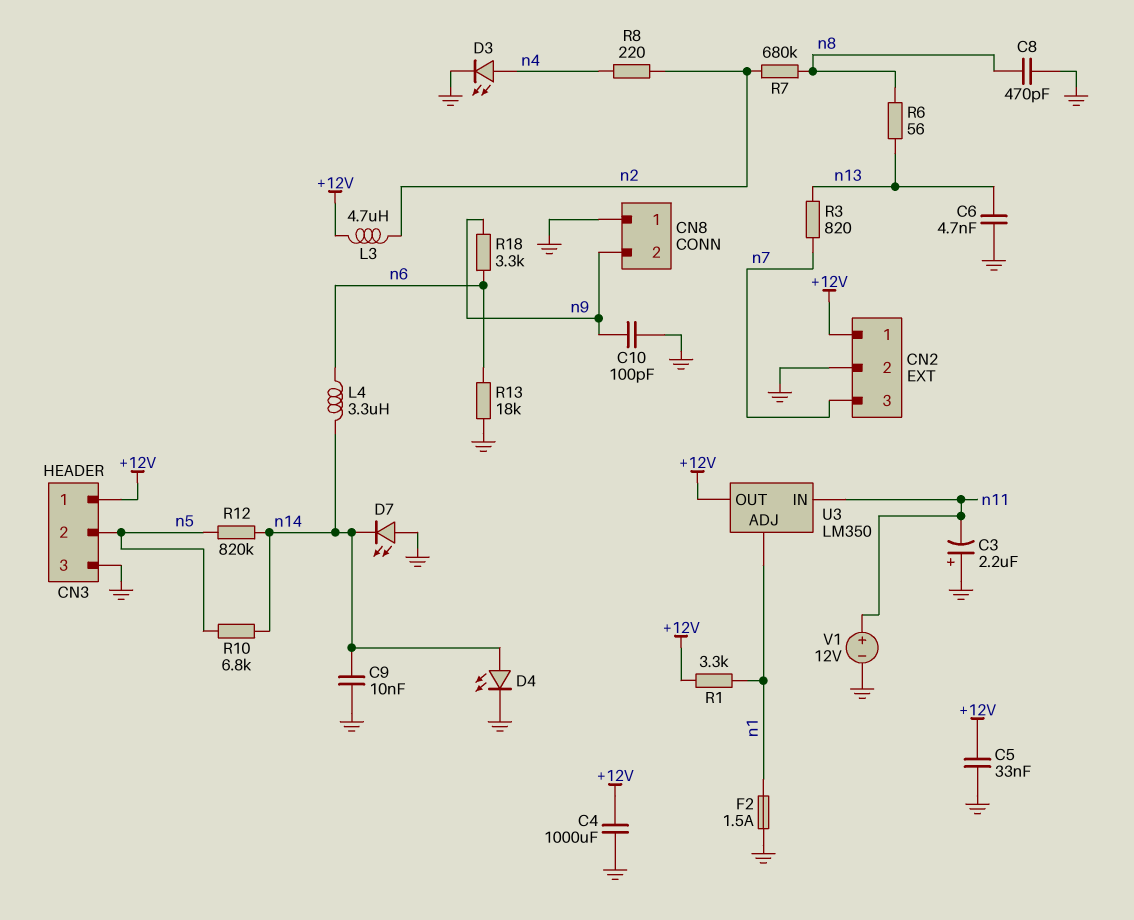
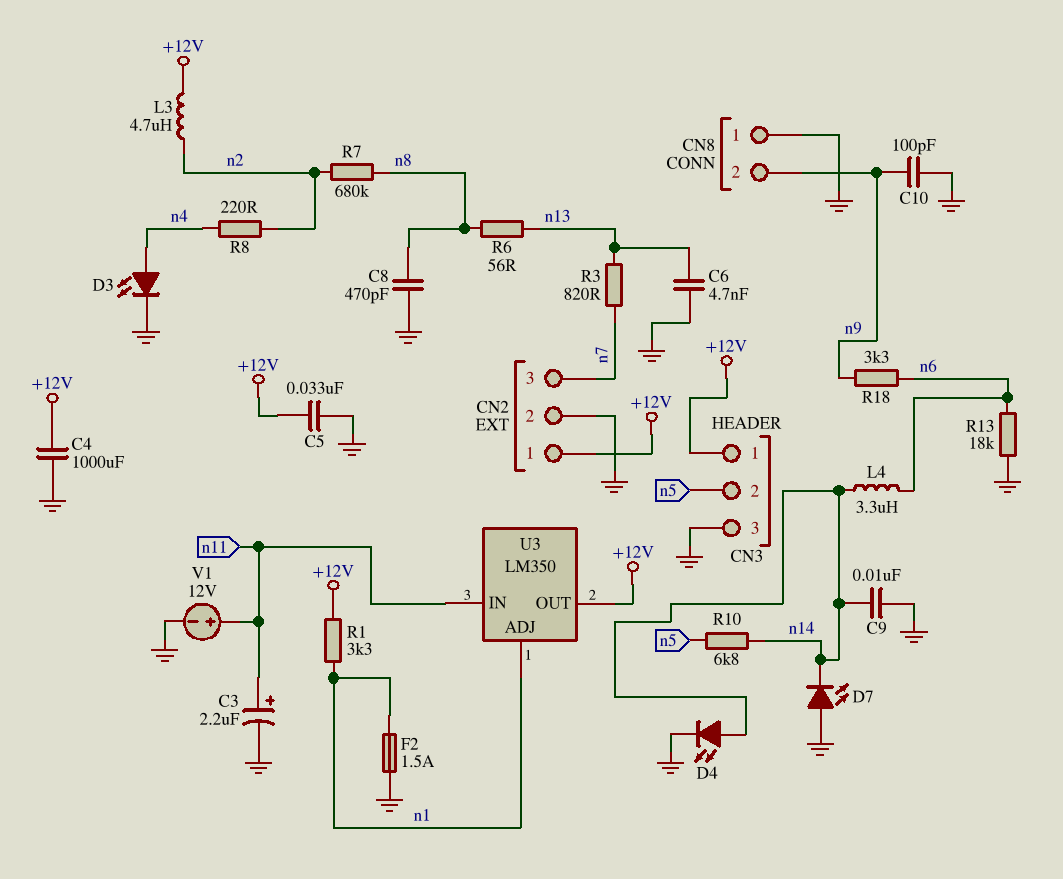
C3: 2.2uF (plus GND, minus n11) -> 2.2uF (plus n11, minus GND)
R12: 820k (n5, n14) -> none

